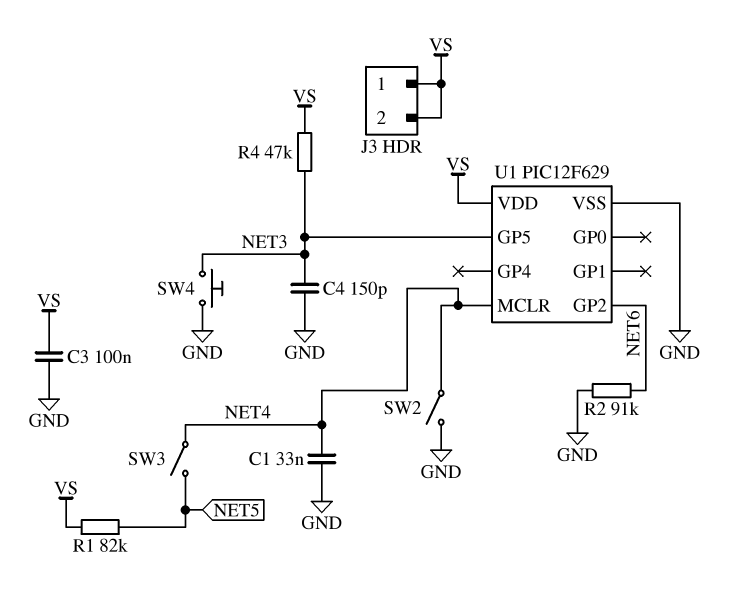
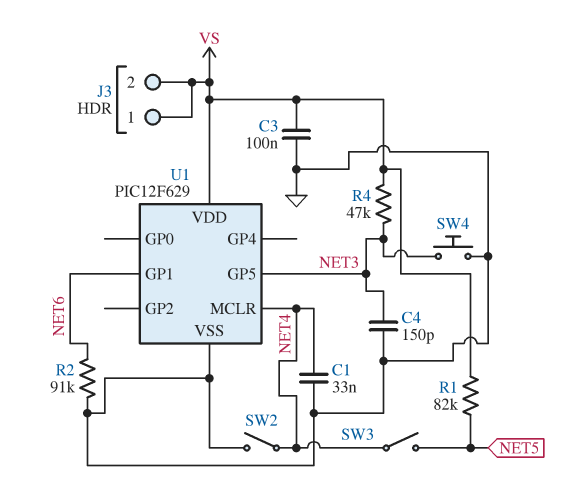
U1 pin GP1: none -> NET6
U1 pin GP2: NET6 -> none

